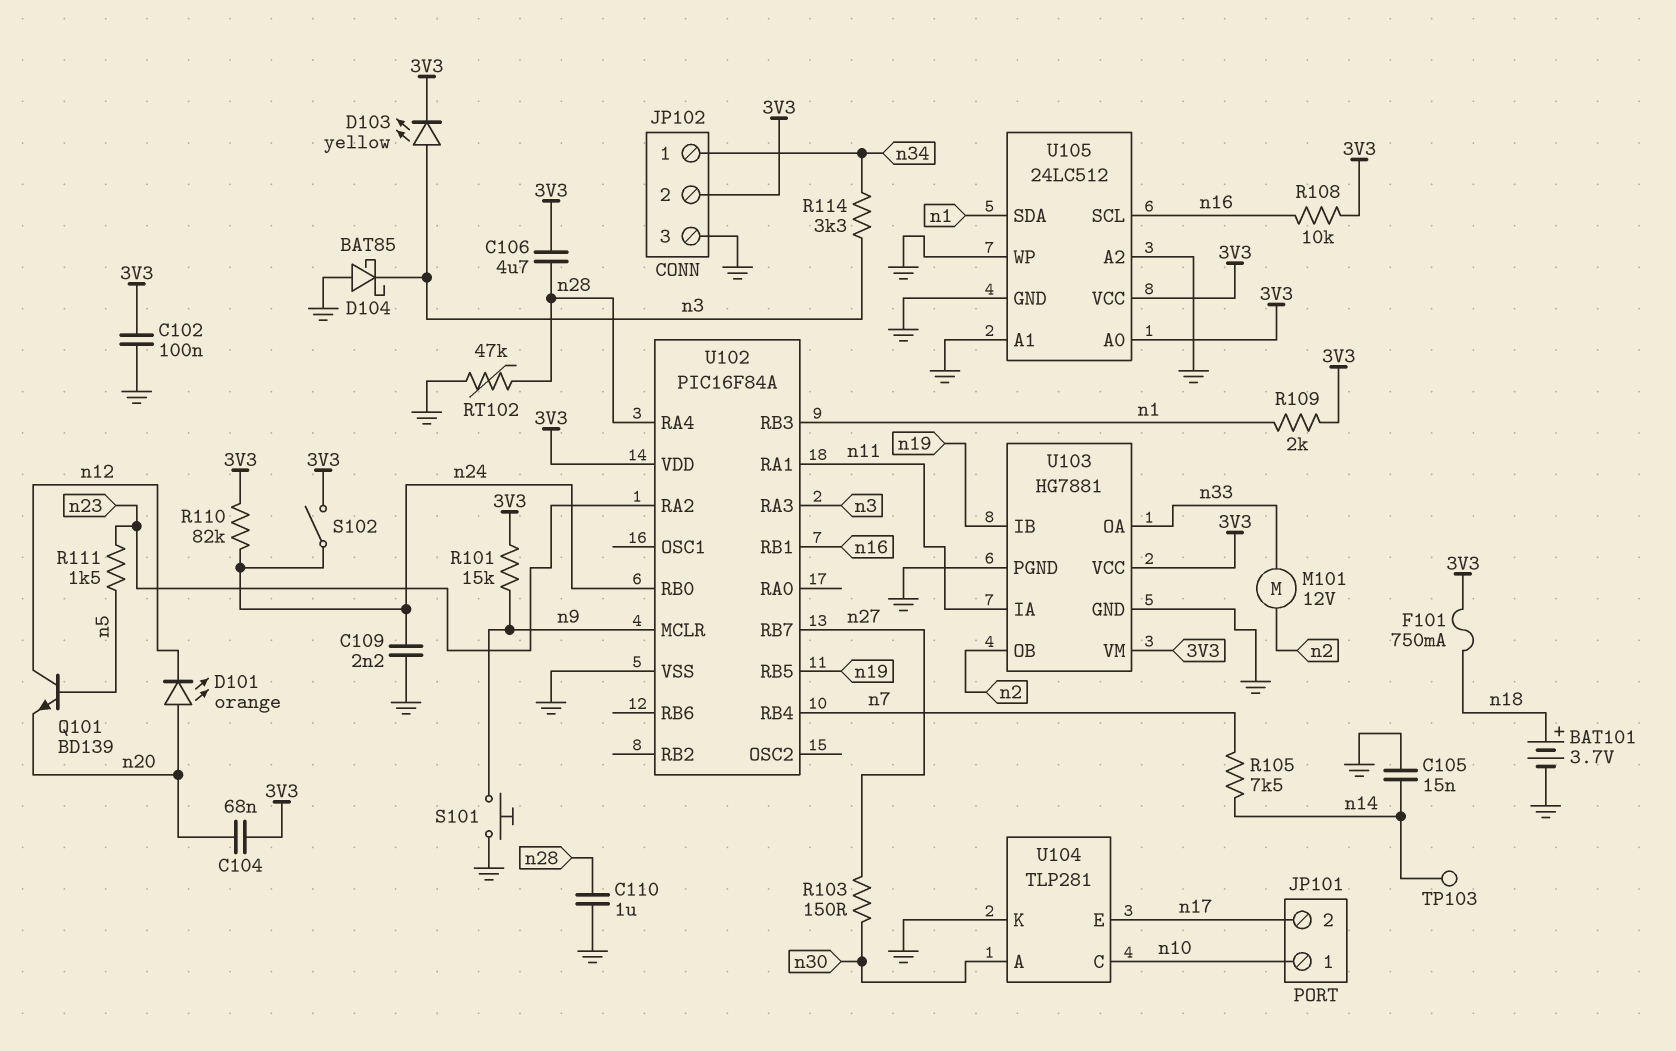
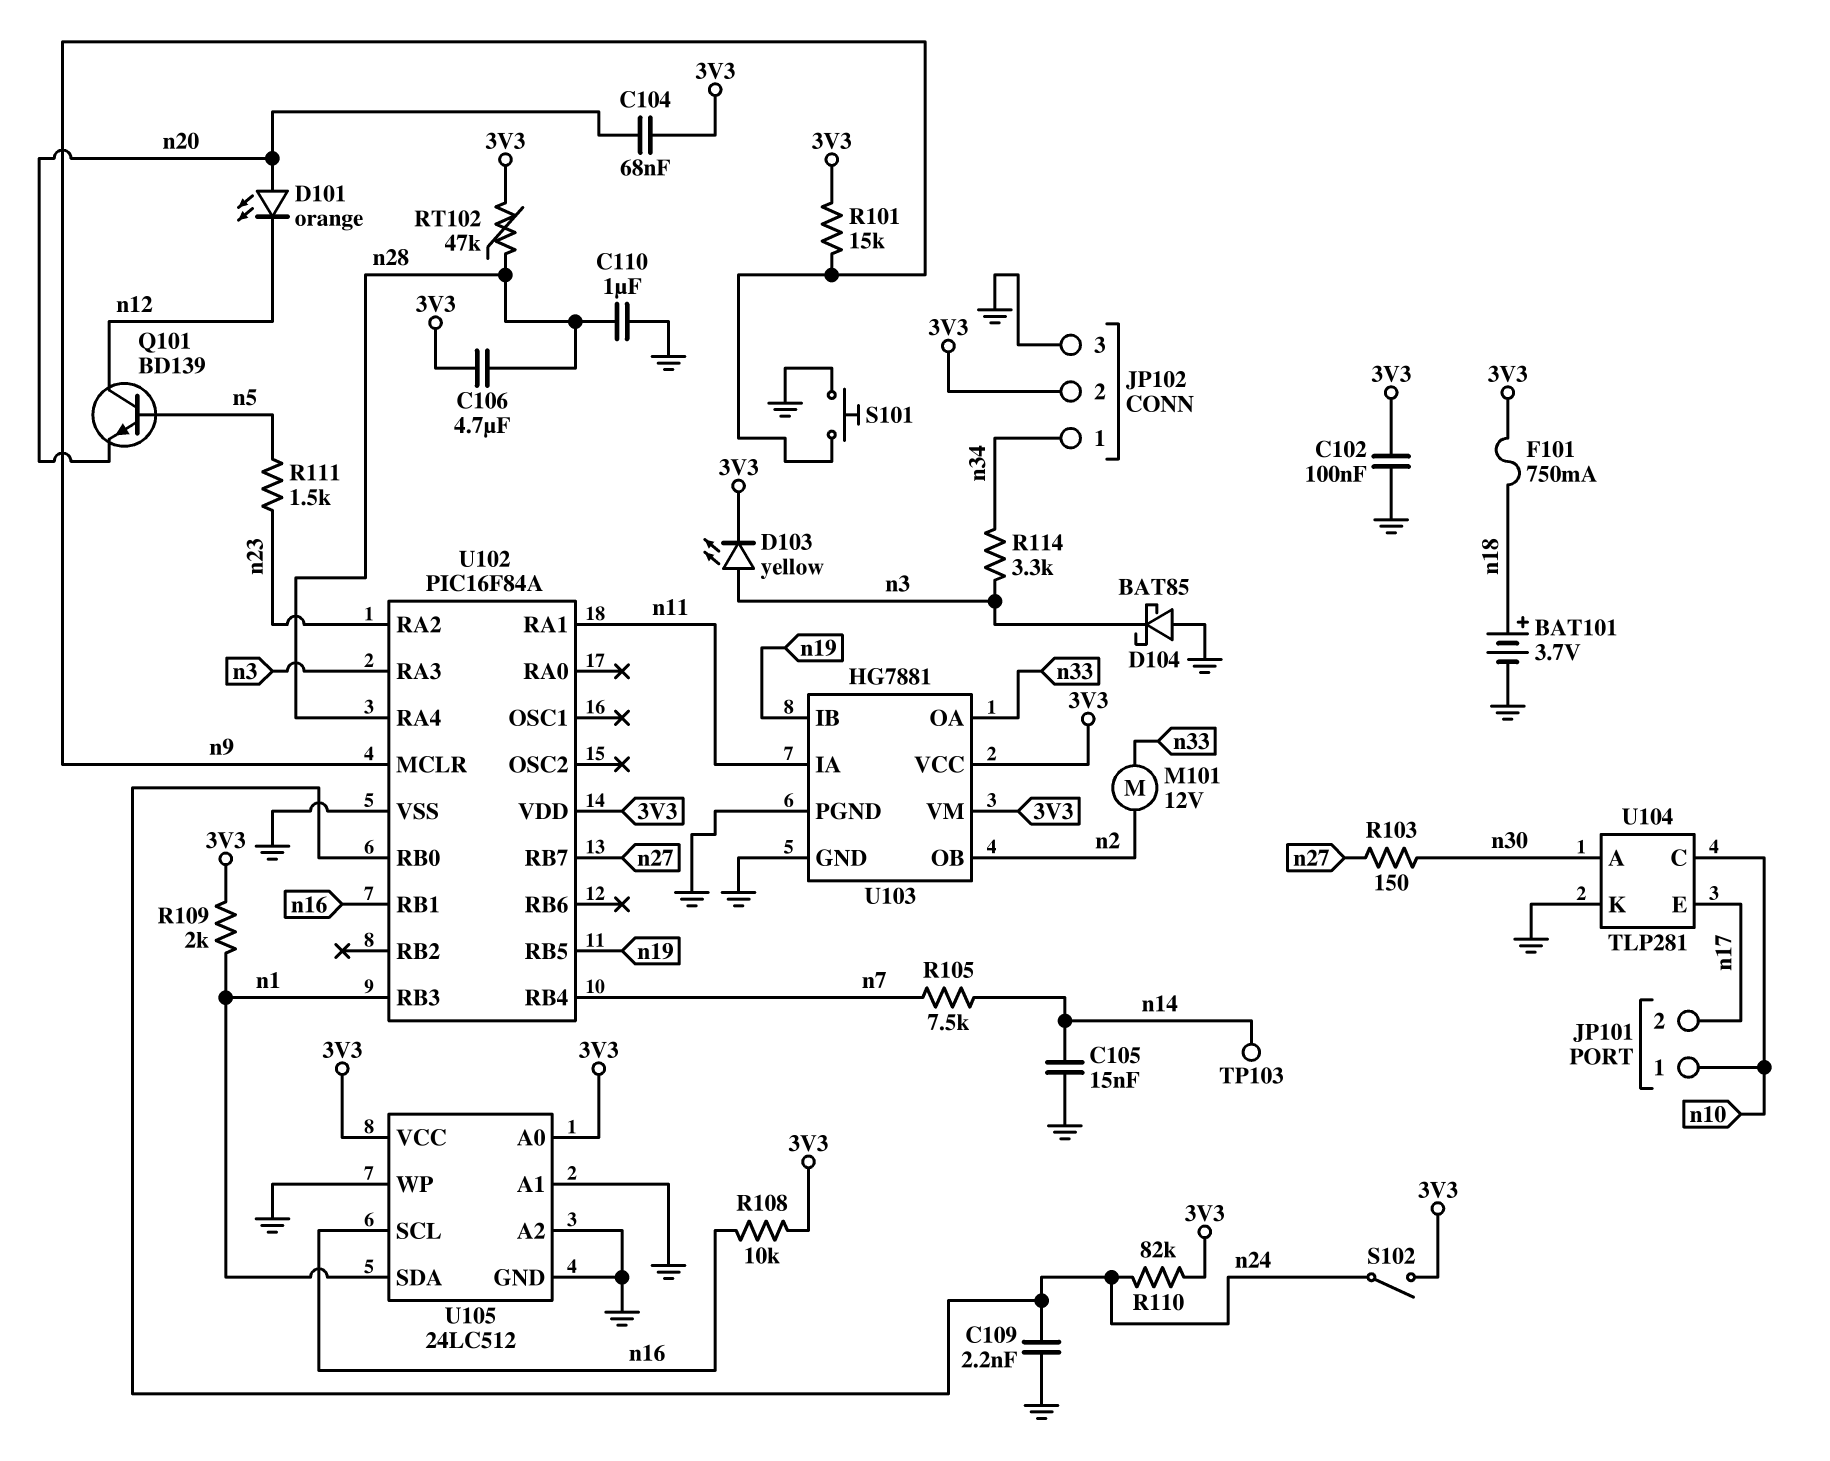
RT102: 47k (GND, n28) -> 47k (3V3, n28)

